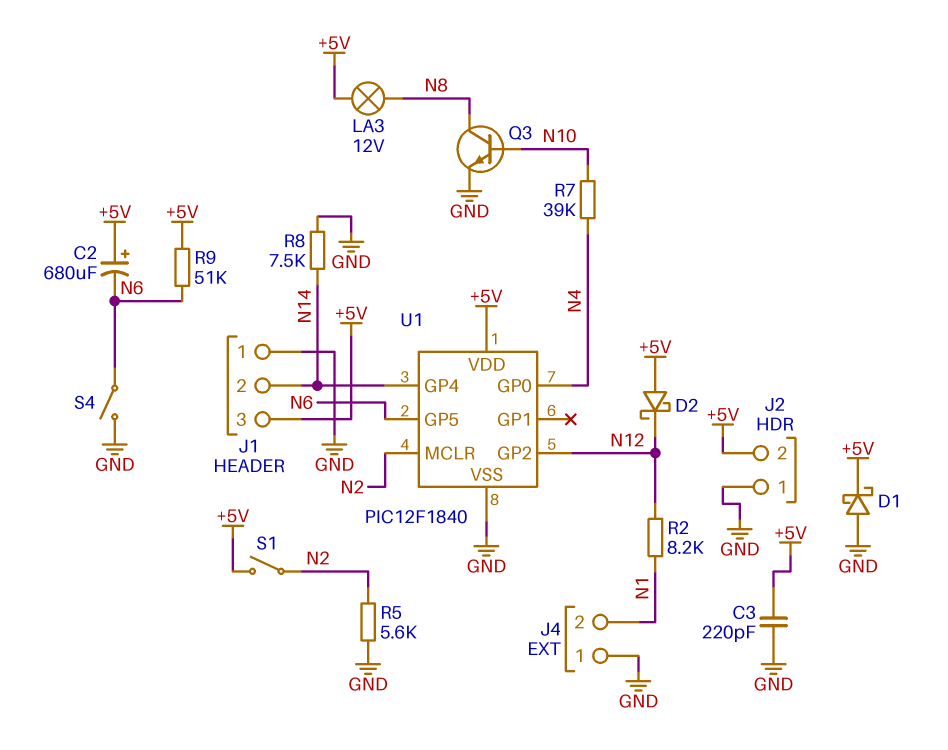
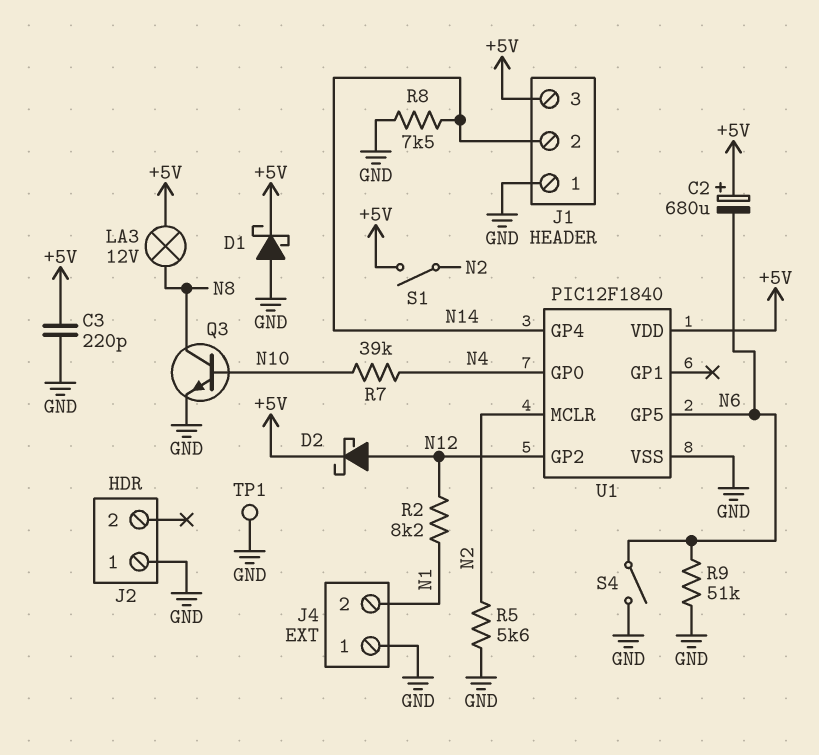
D2: schottky (A +5V, K N12) -> schottky (A N12, K +5V)
J2 pin 2: +5V -> none
R9: 51k (+5V, N6) -> 51k (GND, N6)
TP1: none -> test point (GND)

